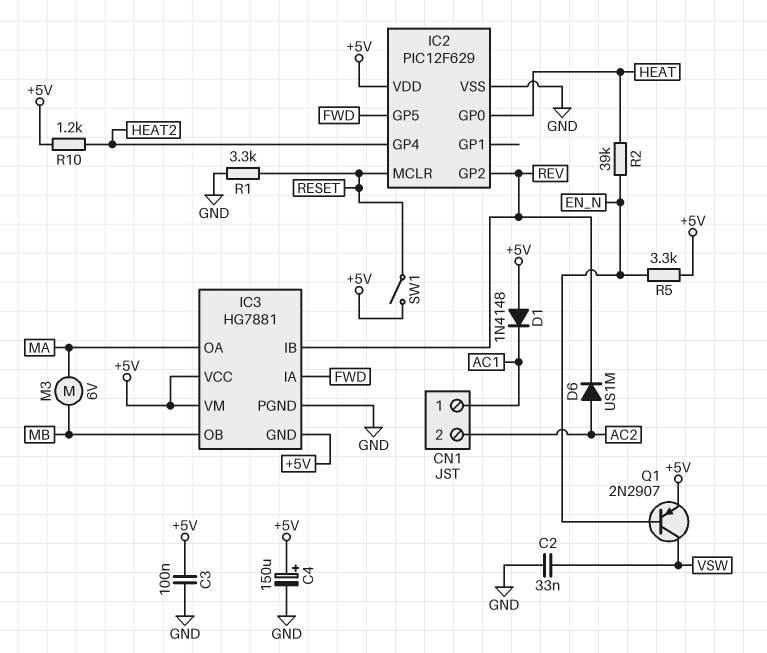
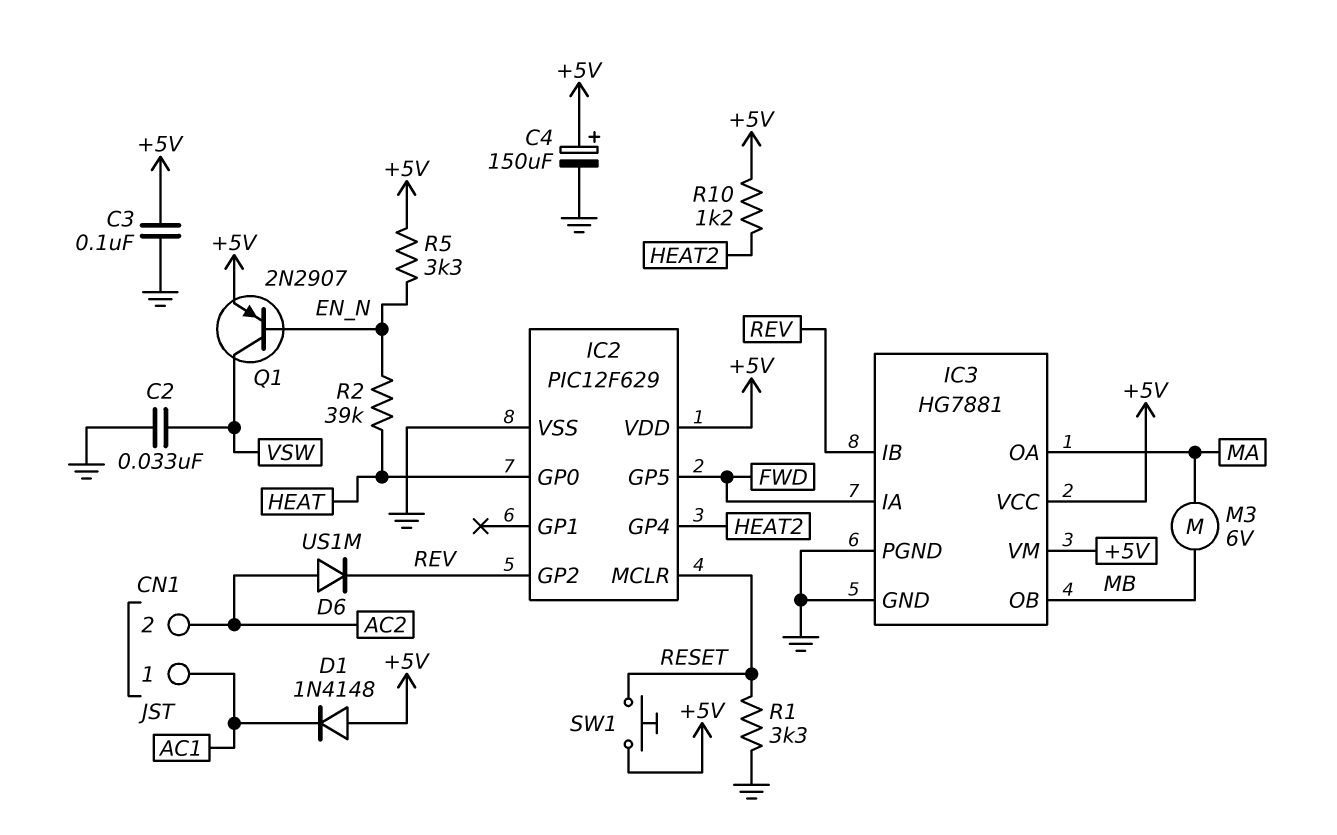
IC3 pin GND: +5V -> GND
SW1: switch (+5V, RESET) -> button (+5V, RESET)

